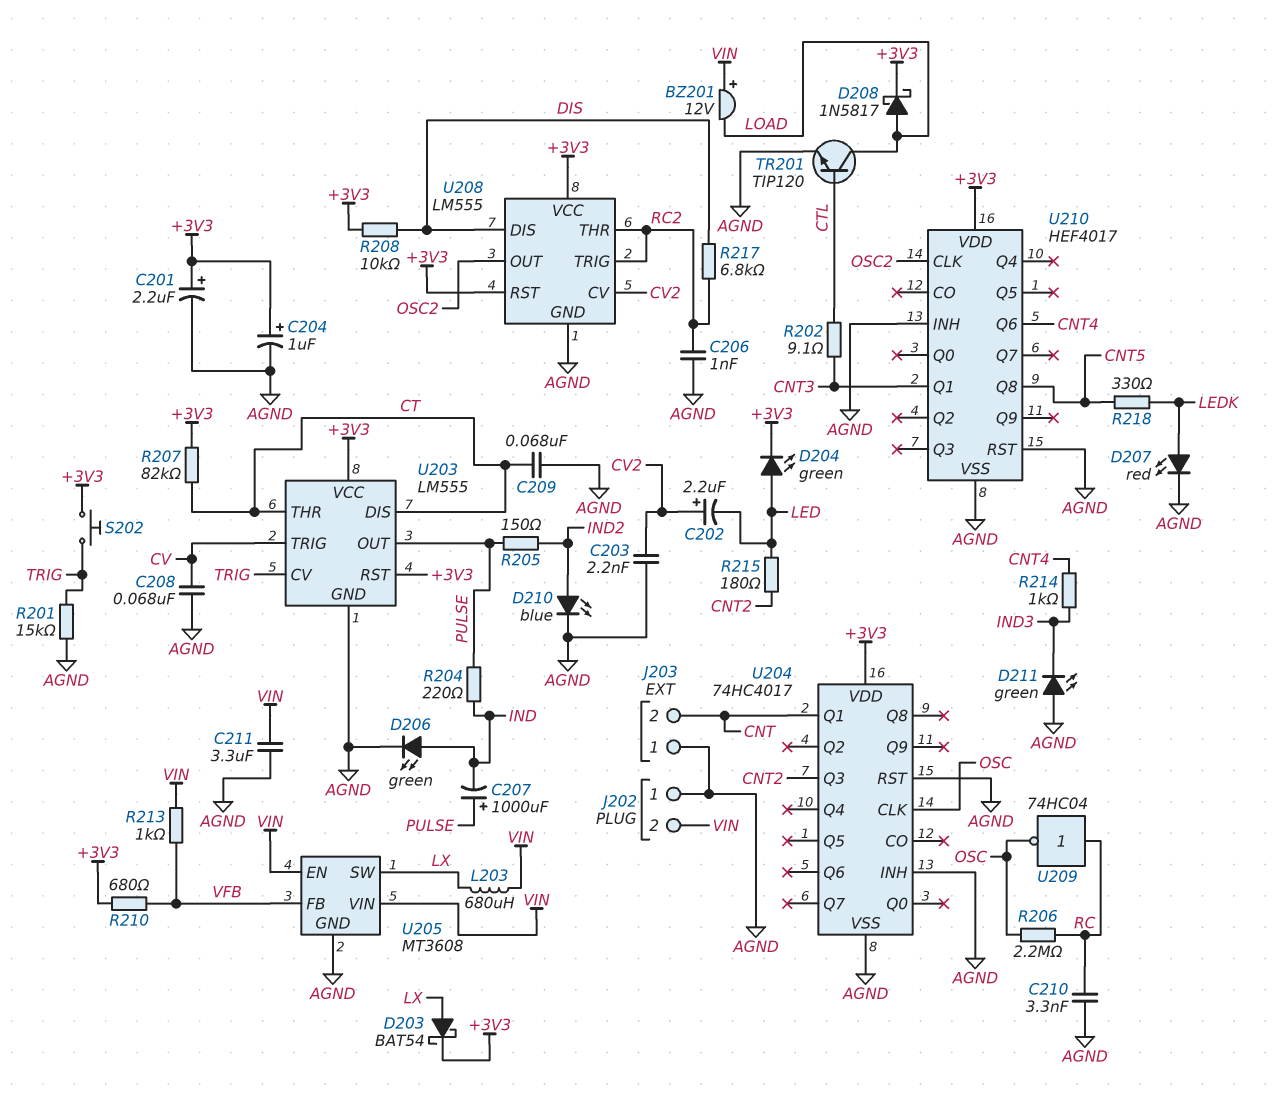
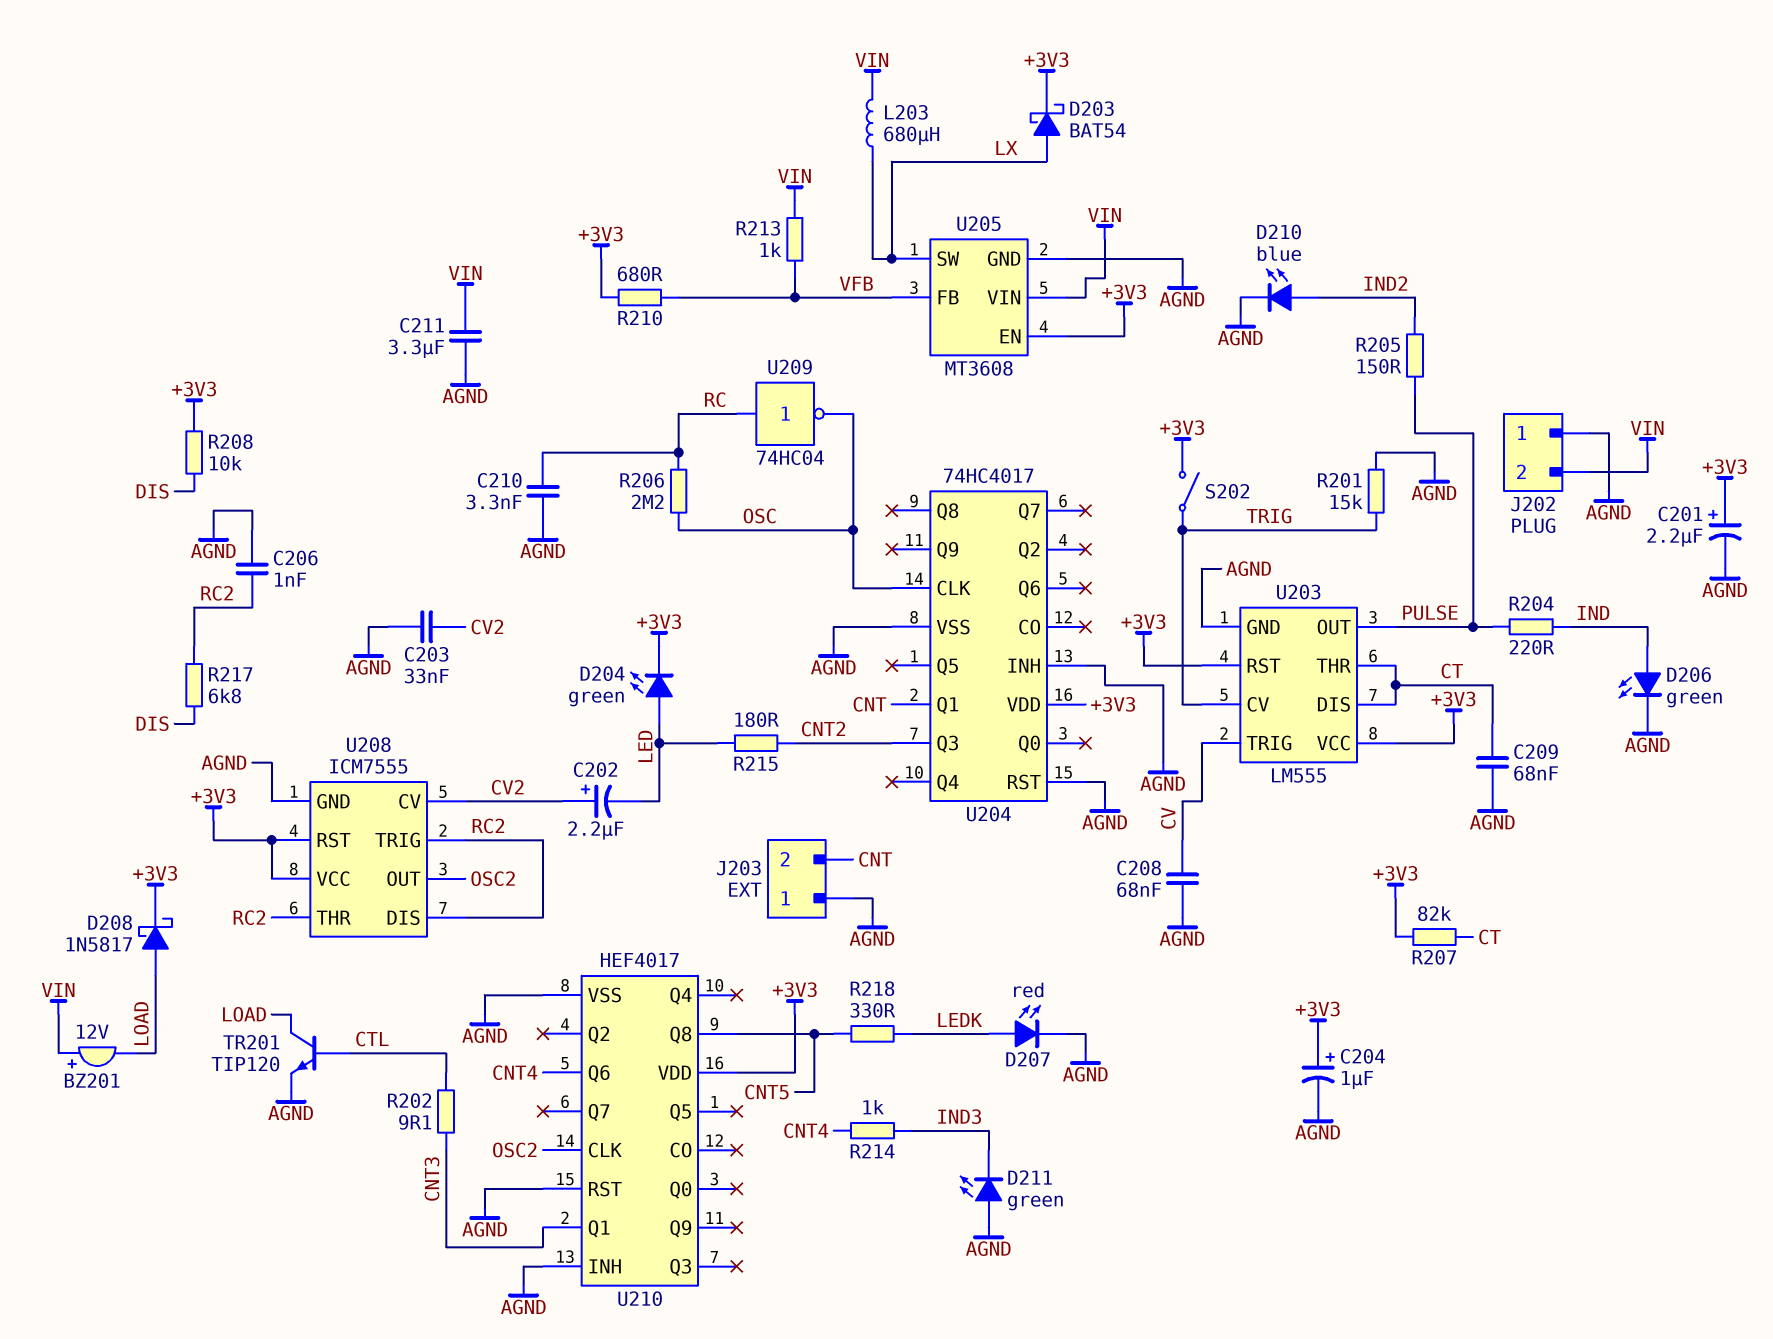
C203: 2.2nF (AGND, CV2) -> 33nF (AGND, CV2)
C207: 1000uF (plus PULSE, minus IND) -> none
S202: button (+3V3, TRIG) -> switch (+3V3, TRIG)
U205 pin EN: VIN -> +3V3
U208: LM555 -> ICM7555
U208 pin DIS: DIS -> RC2

